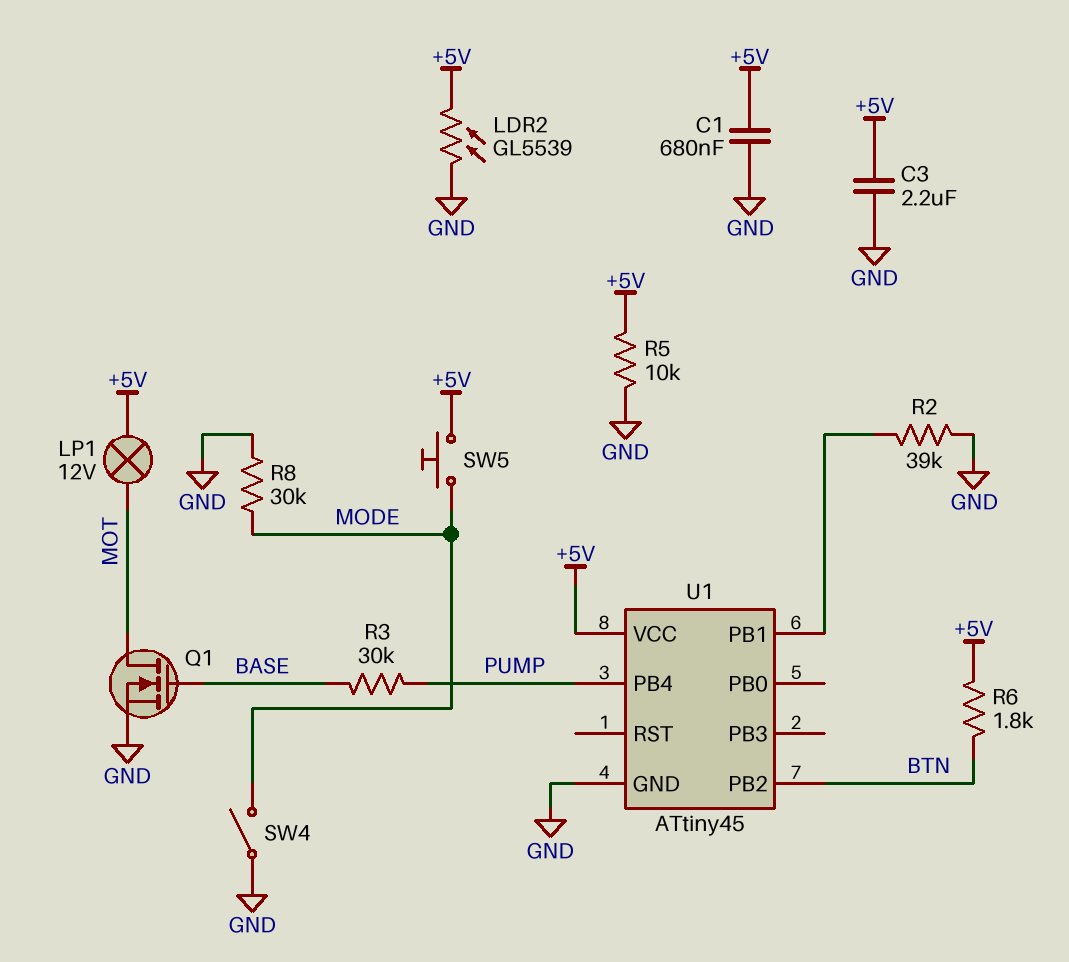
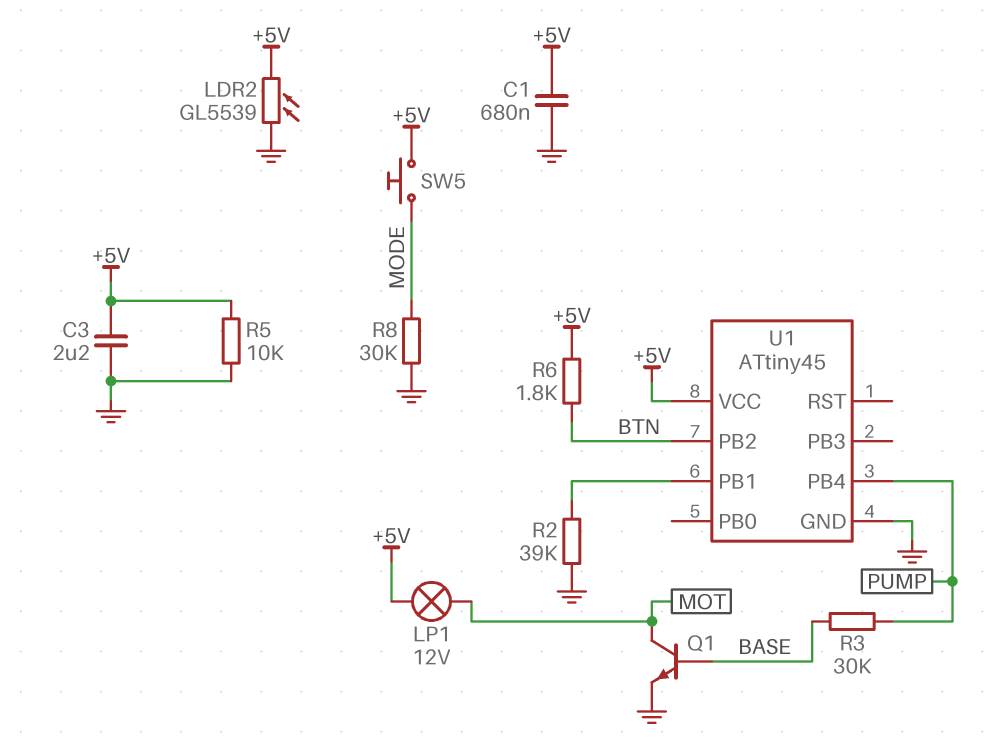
Q1: NMOS (G BASE, D MOT, S GND) -> NPN (B BASE, C MOT, E GND)
SW4: switch (GND, MODE) -> none

